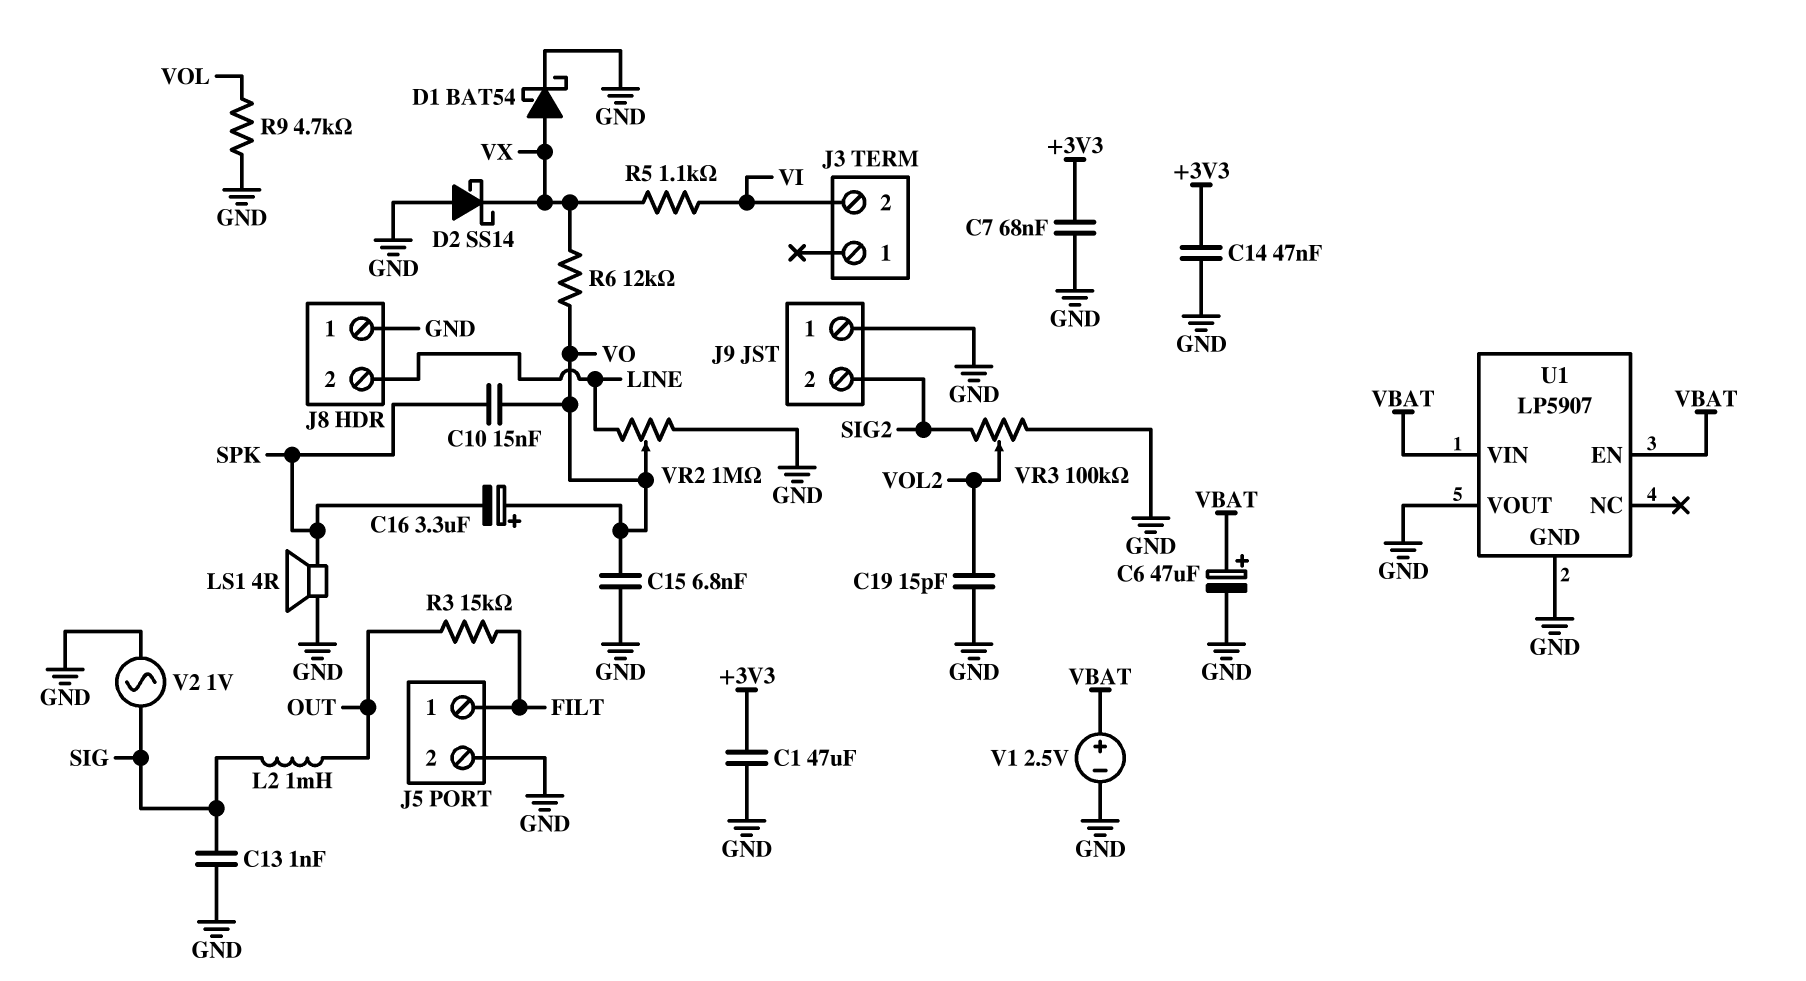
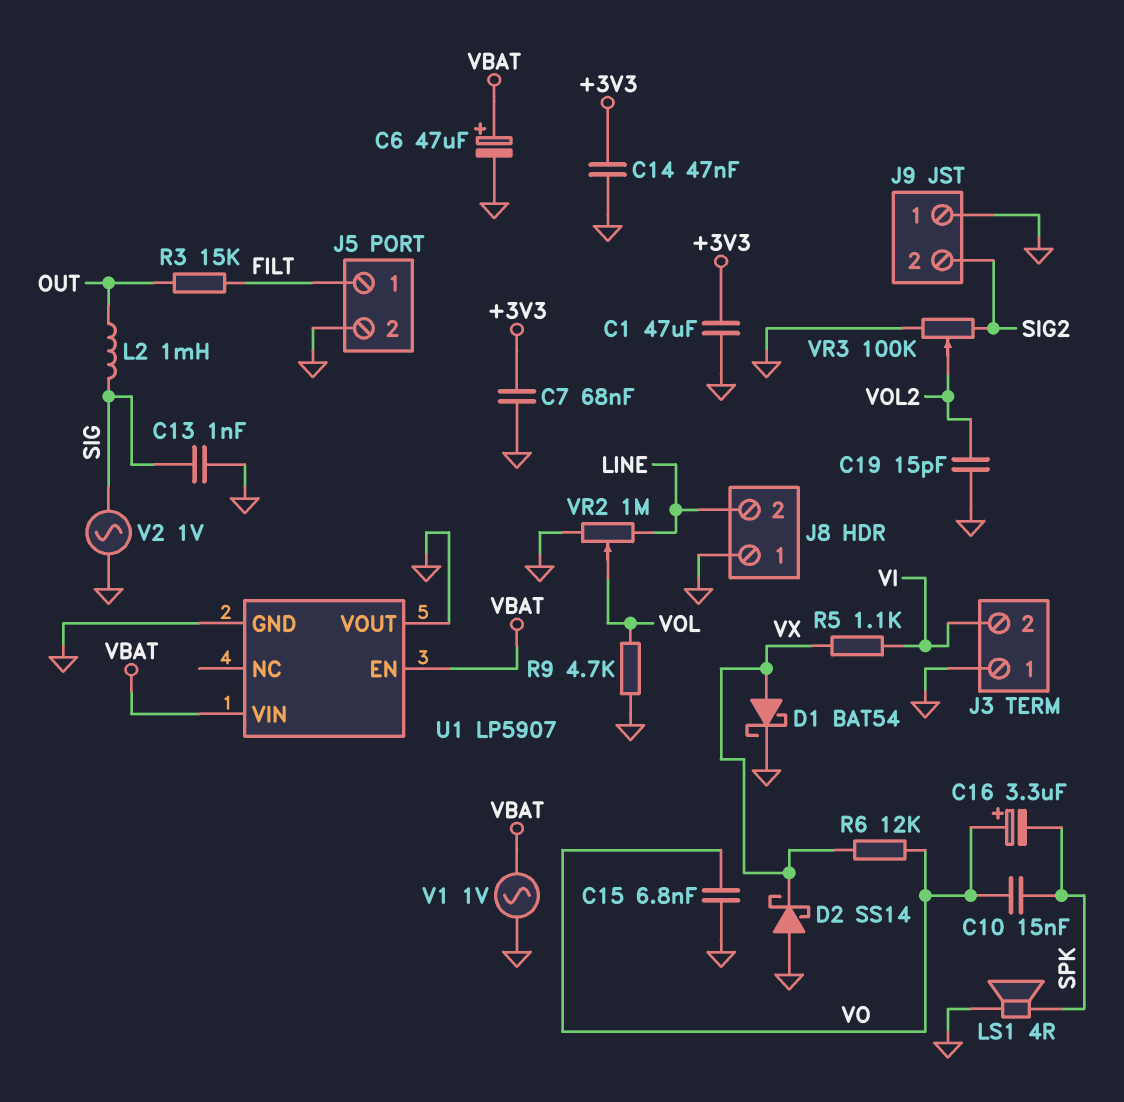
J3 pin 1: none -> GND
V1: 2.5V (plus VBAT, minus GND) -> AC 1V (GND, VBAT)
VR2: 1M (GND, LINE, wiper VO) -> 1M (GND, LINE, wiper VOL)

